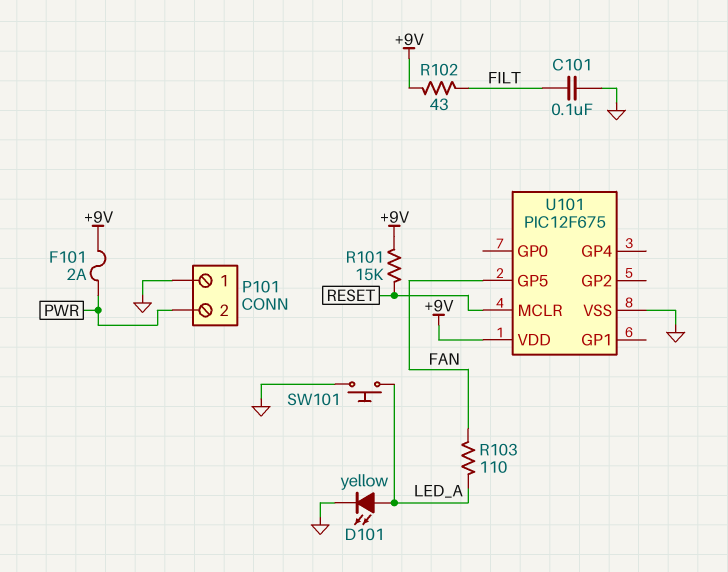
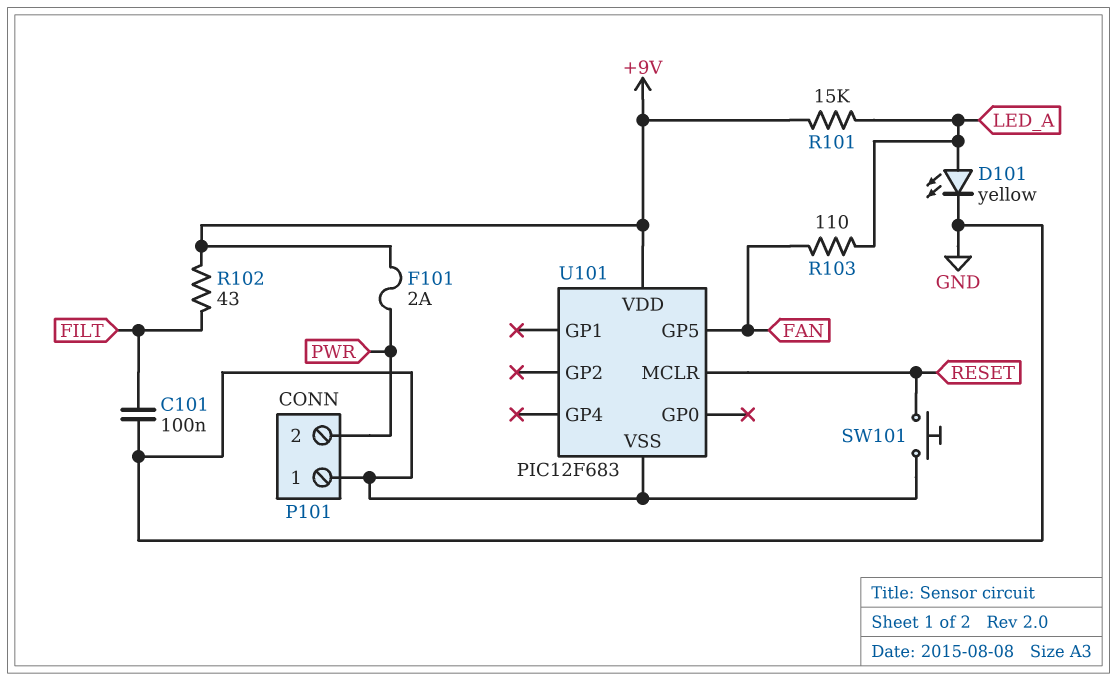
R101: 15k (+9V, RESET) -> 15k (+9V, LED_A)
SW101: button (GND, LED_A) -> button (GND, RESET)
U101: PIC12F675 -> PIC12F683

